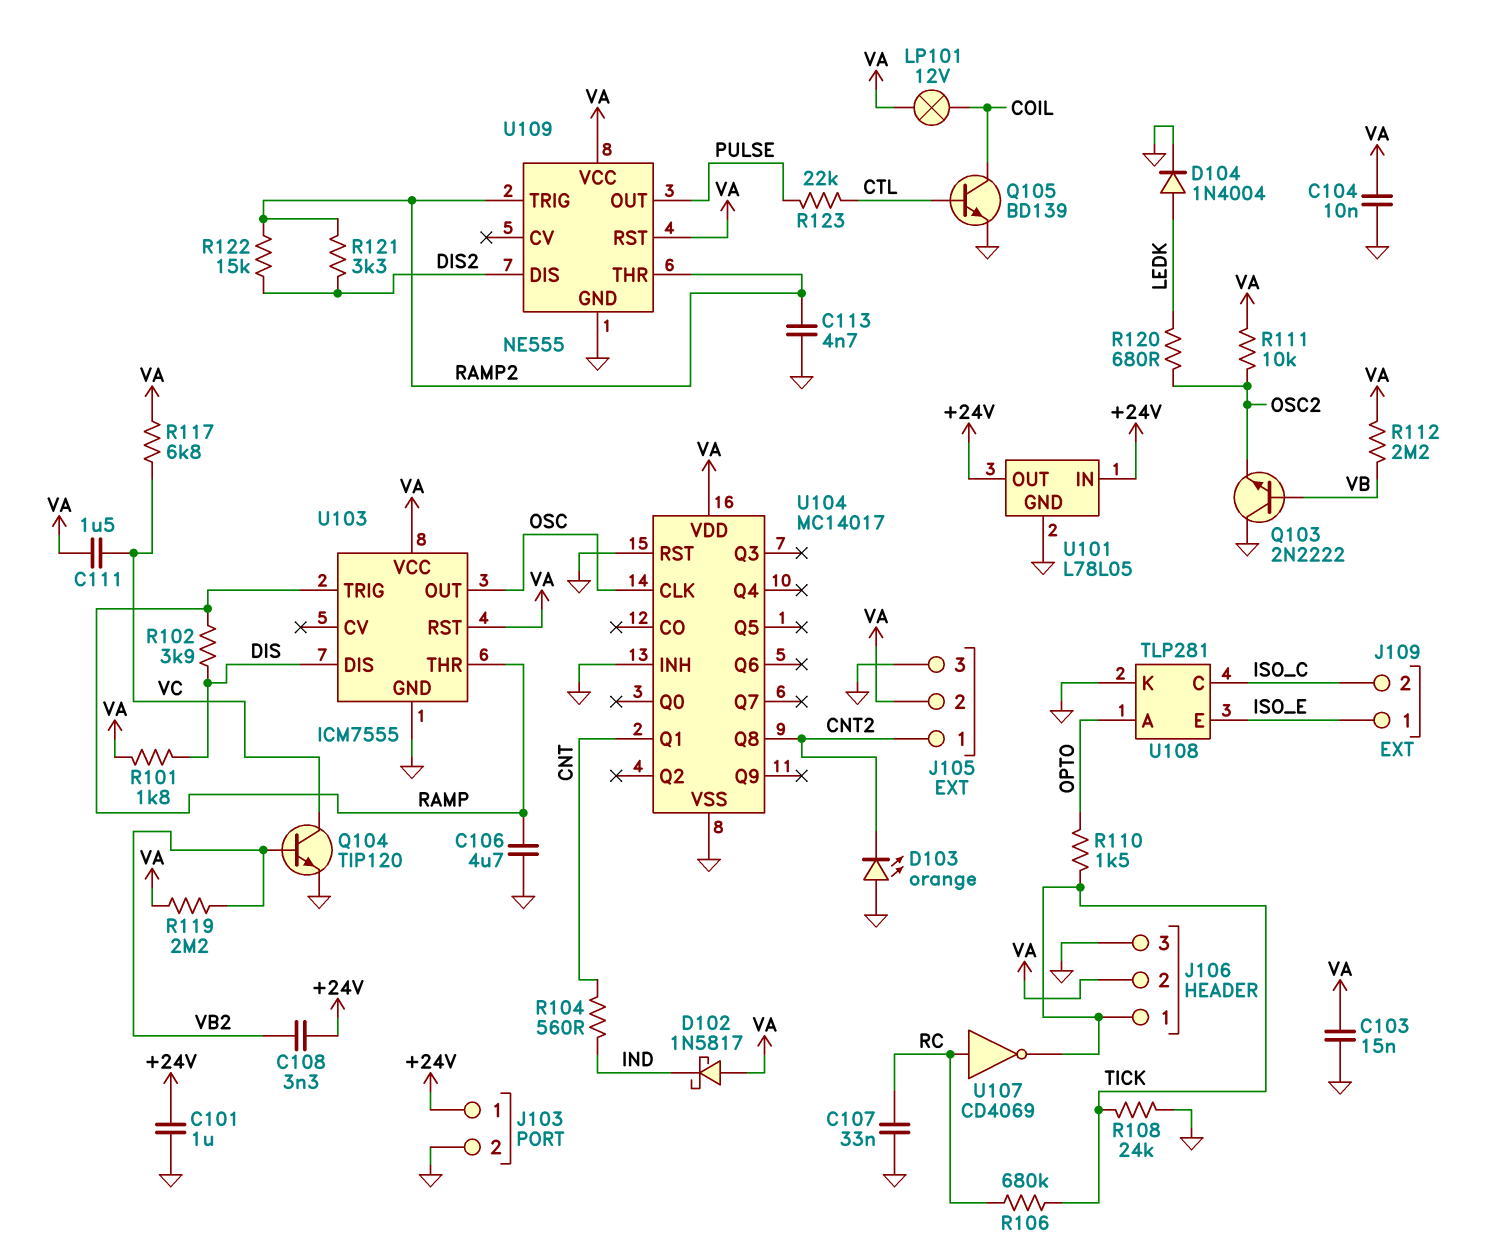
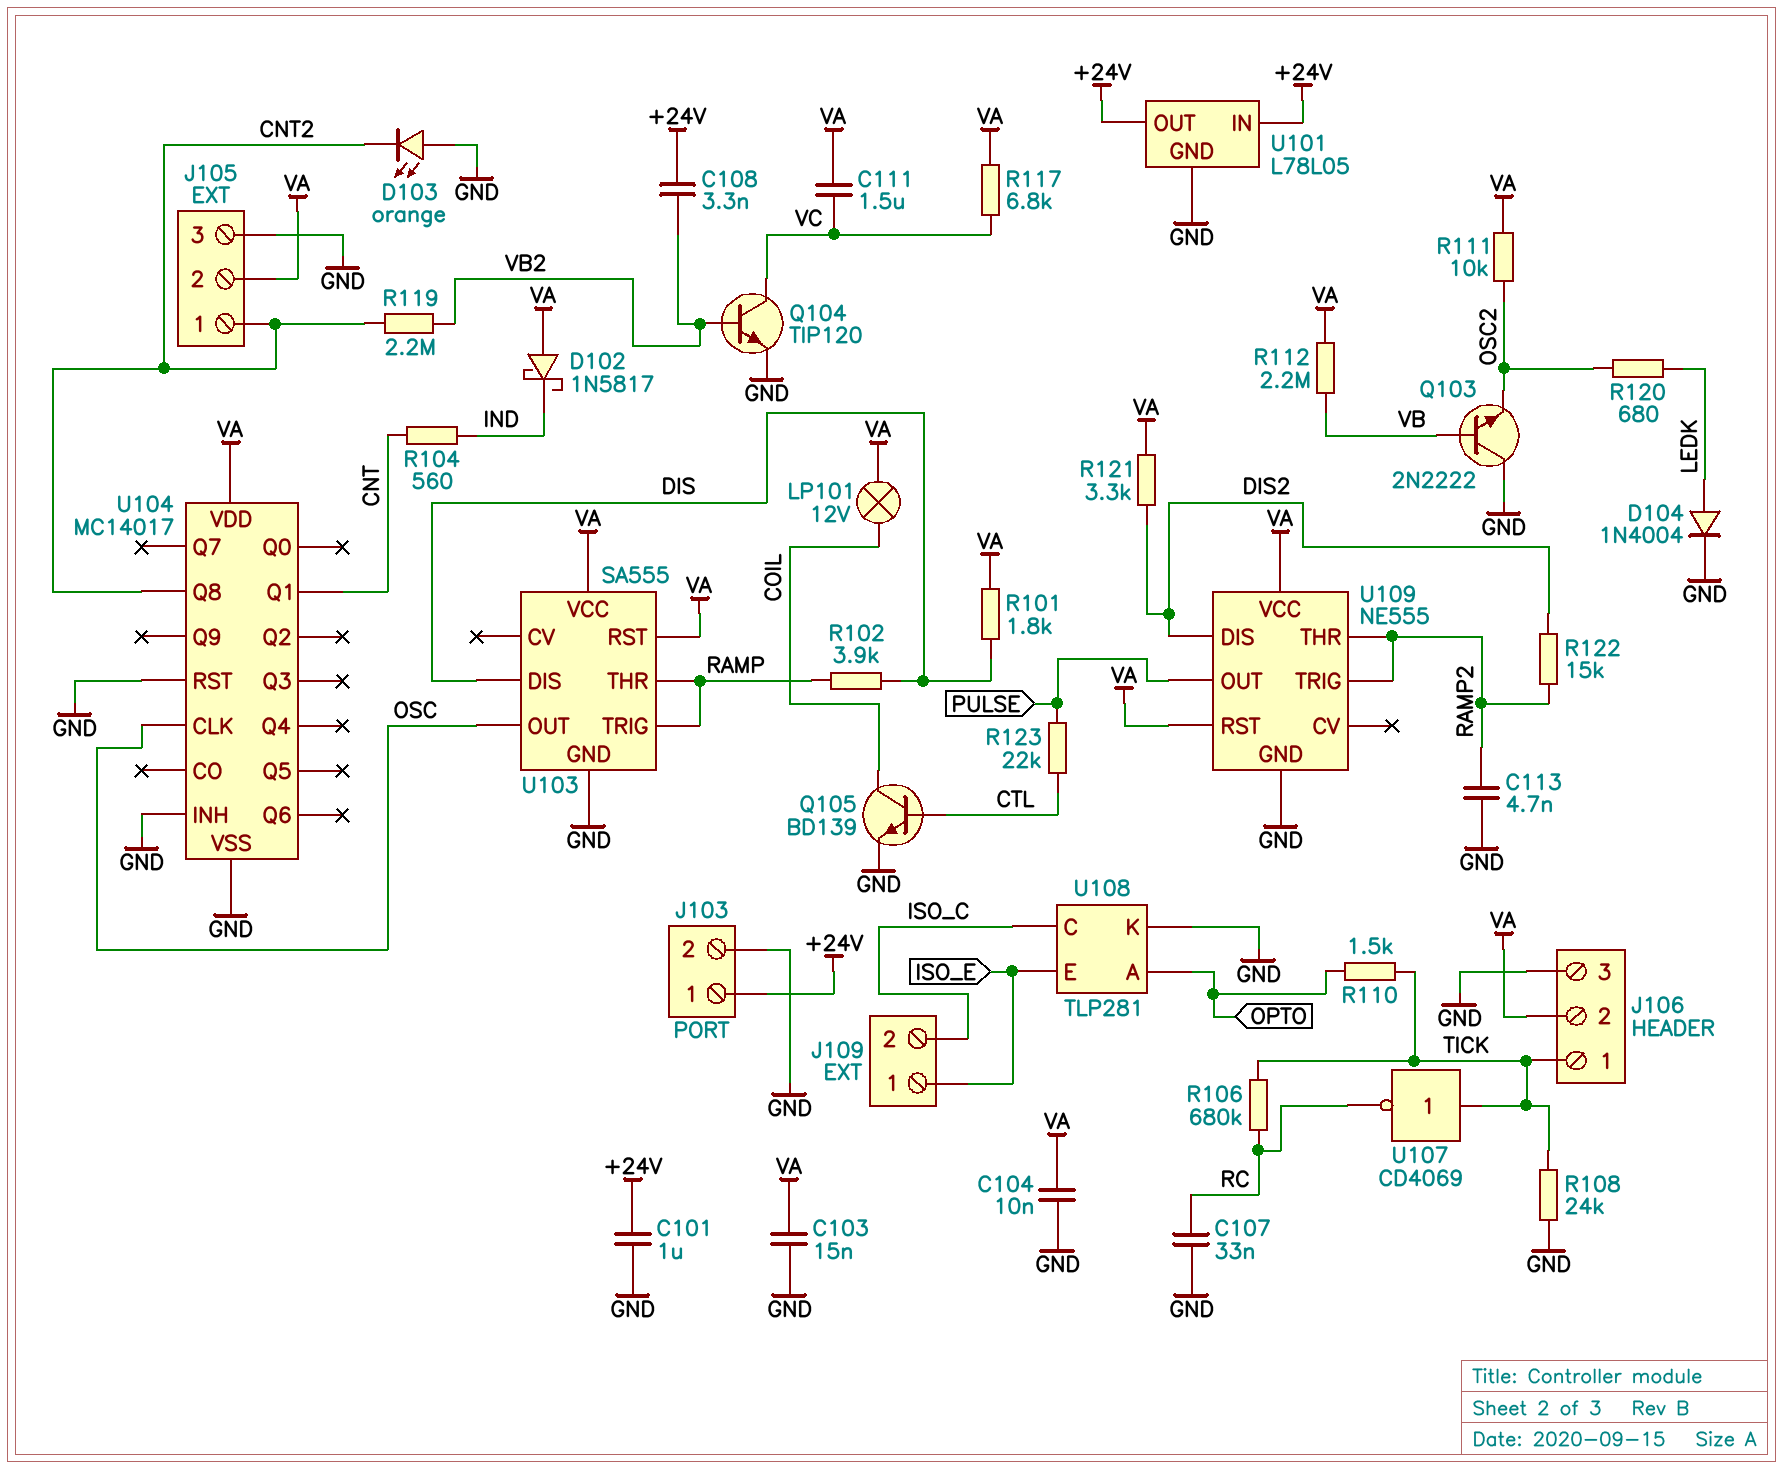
C106: 4.7uF (GND, RAMP) -> none
R119: 2.2M (VA, VB2) -> 2.2M (CNT2, VB2)
R121: 3.3k (DIS2, RAMP2) -> 3.3k (DIS2, VA)
U103: ICM7555 -> SA555
U107: NOT CD4069 (in RC, out TICK) -> NOT CD4069 (in TICK, out RC)

